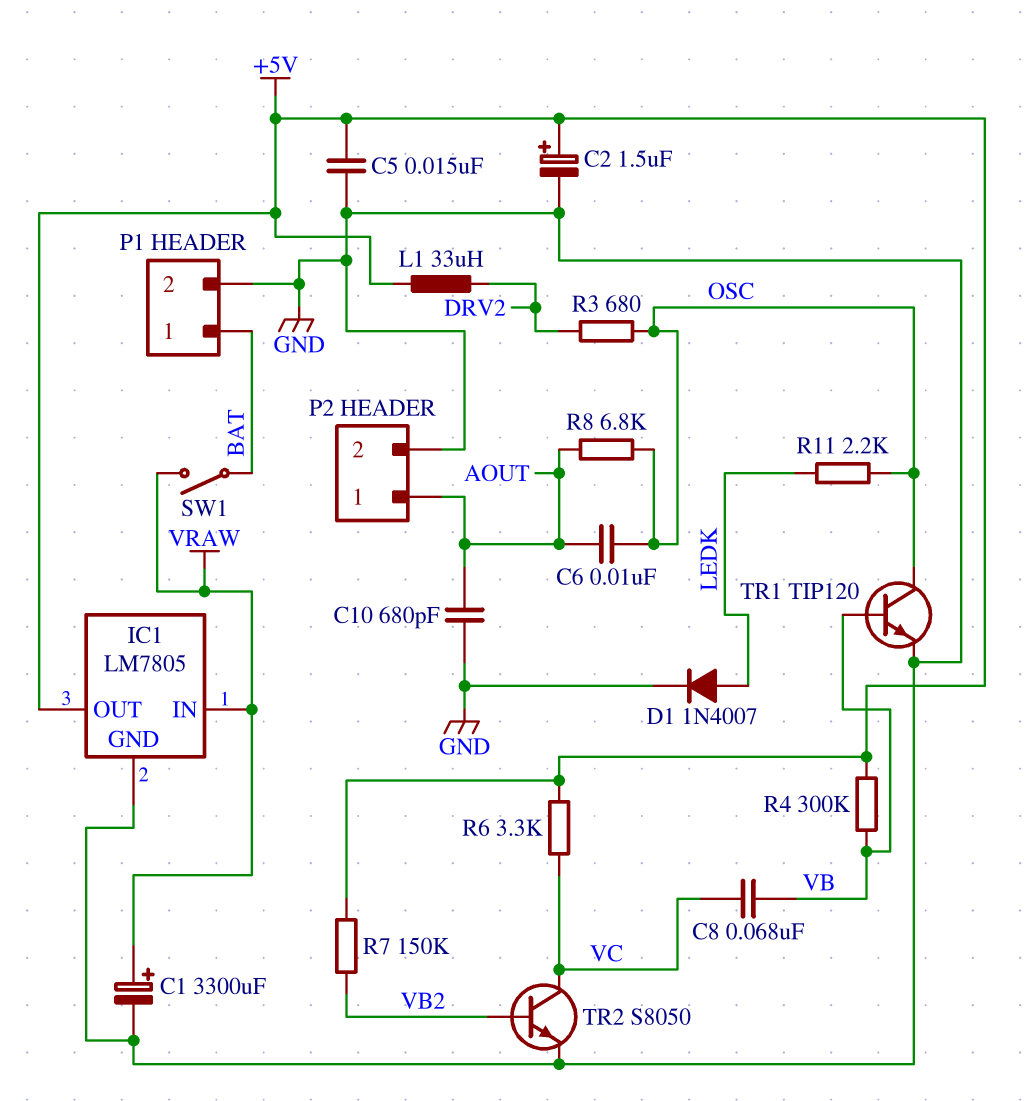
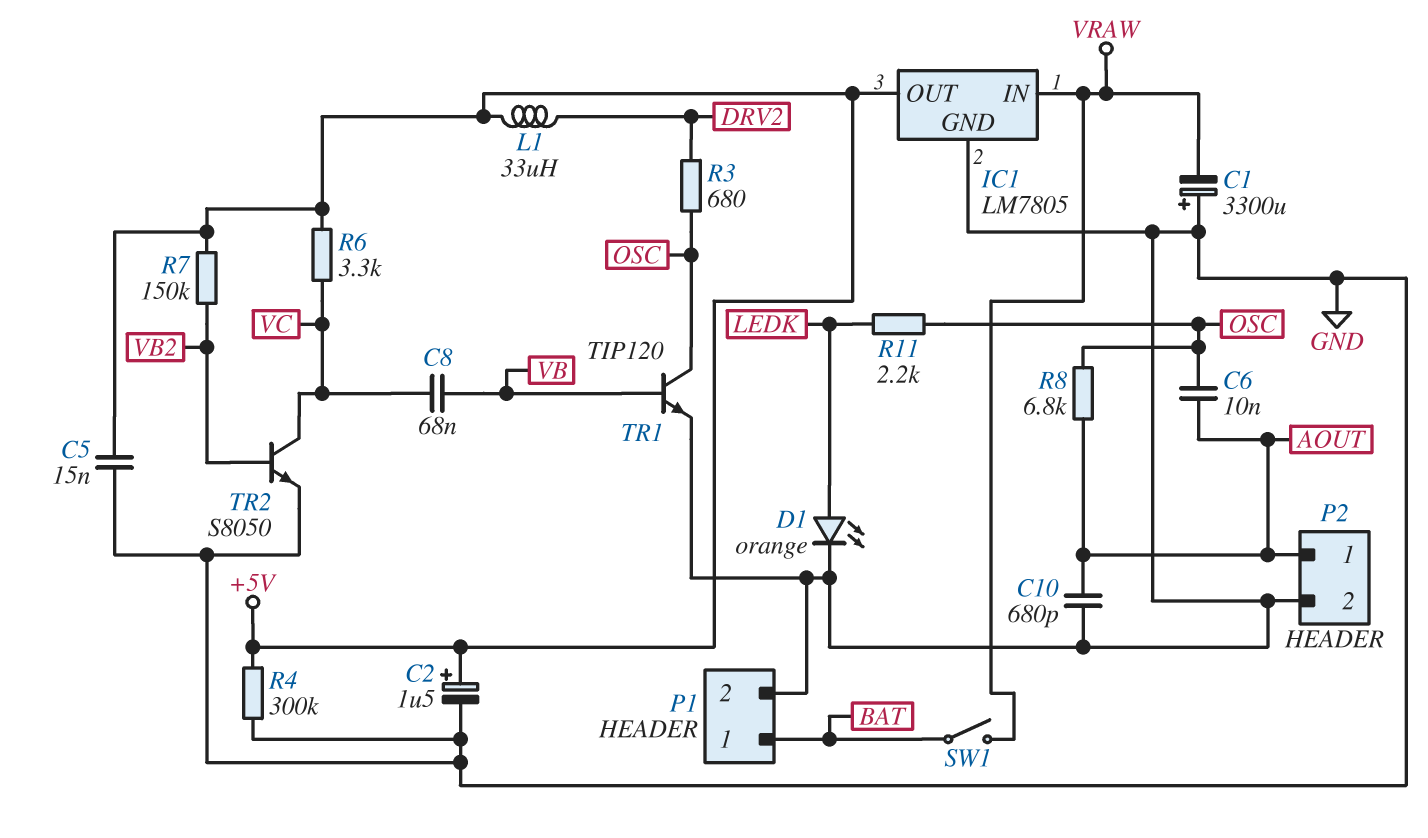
C1: 3300uF (plus VRAW, minus GND) -> 3300uF (plus GND, minus VRAW)
D1: diode 1N4007 (A LEDK, K GND) -> LED orange (A LEDK, K GND)
R4: 300k (+5V, VB) -> 300k (+5V, GND)

